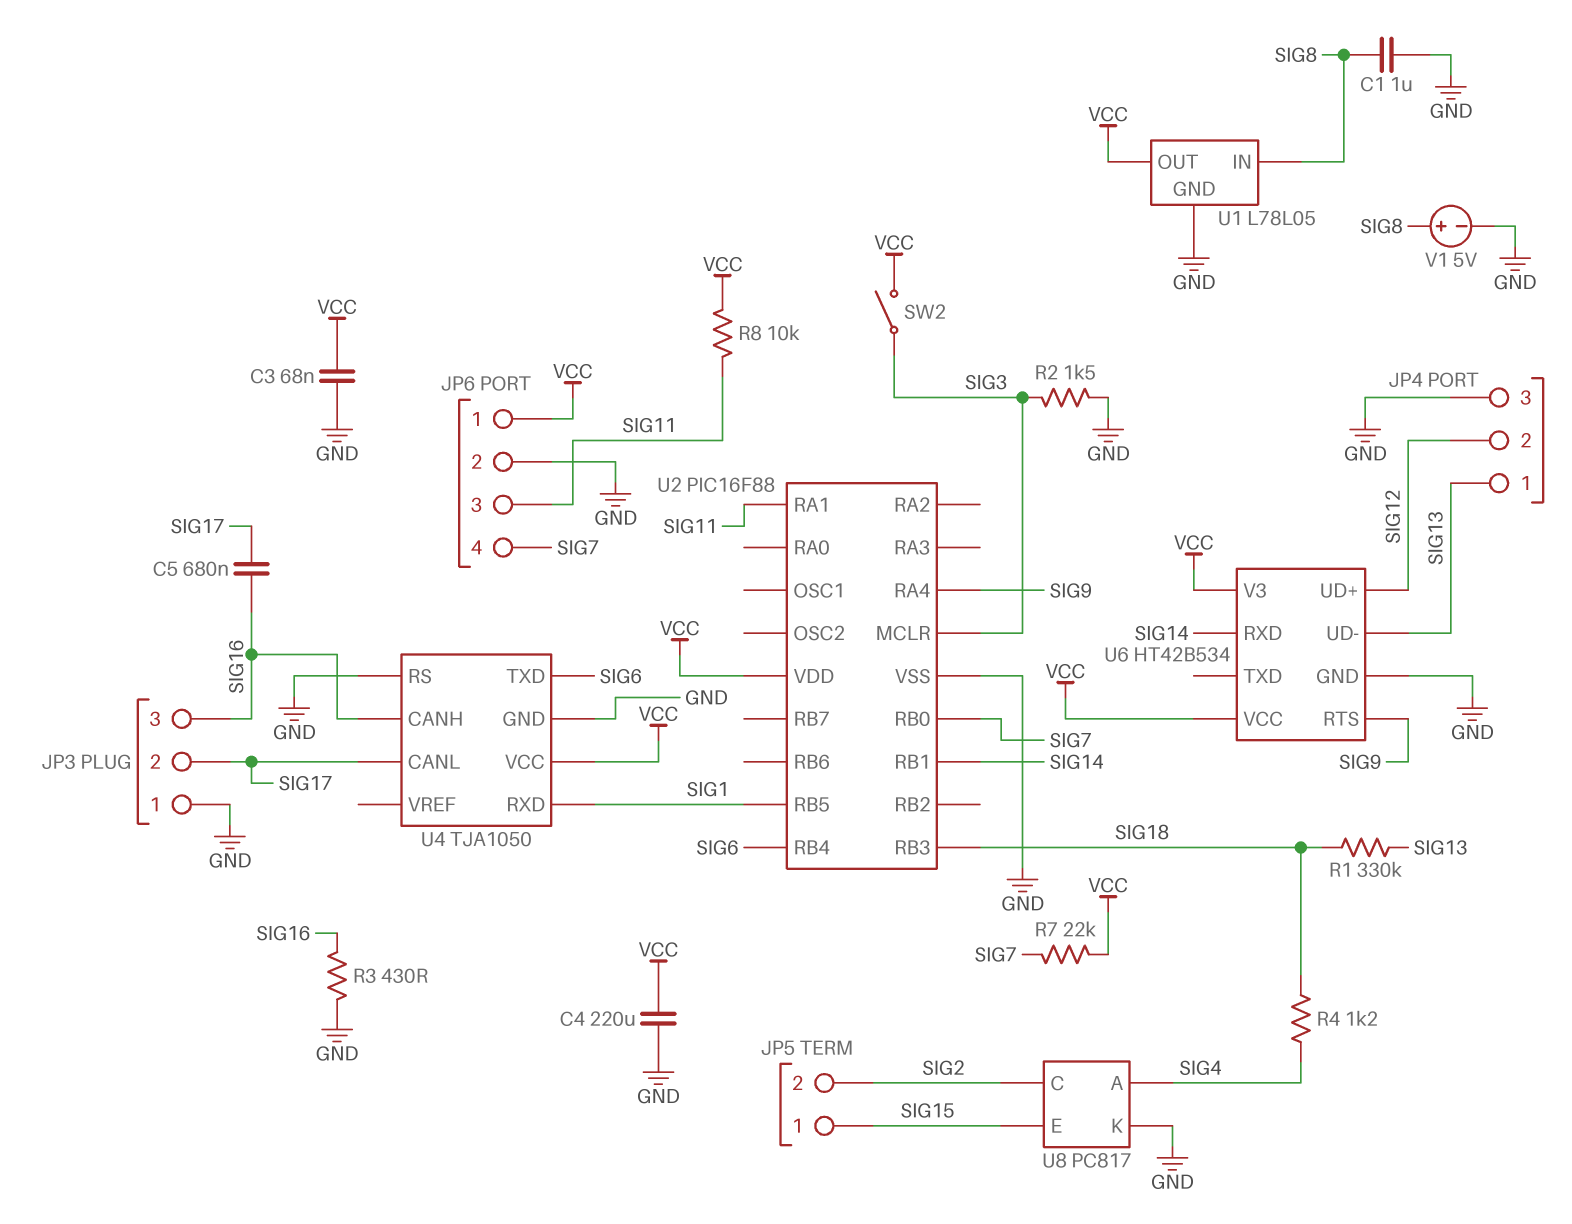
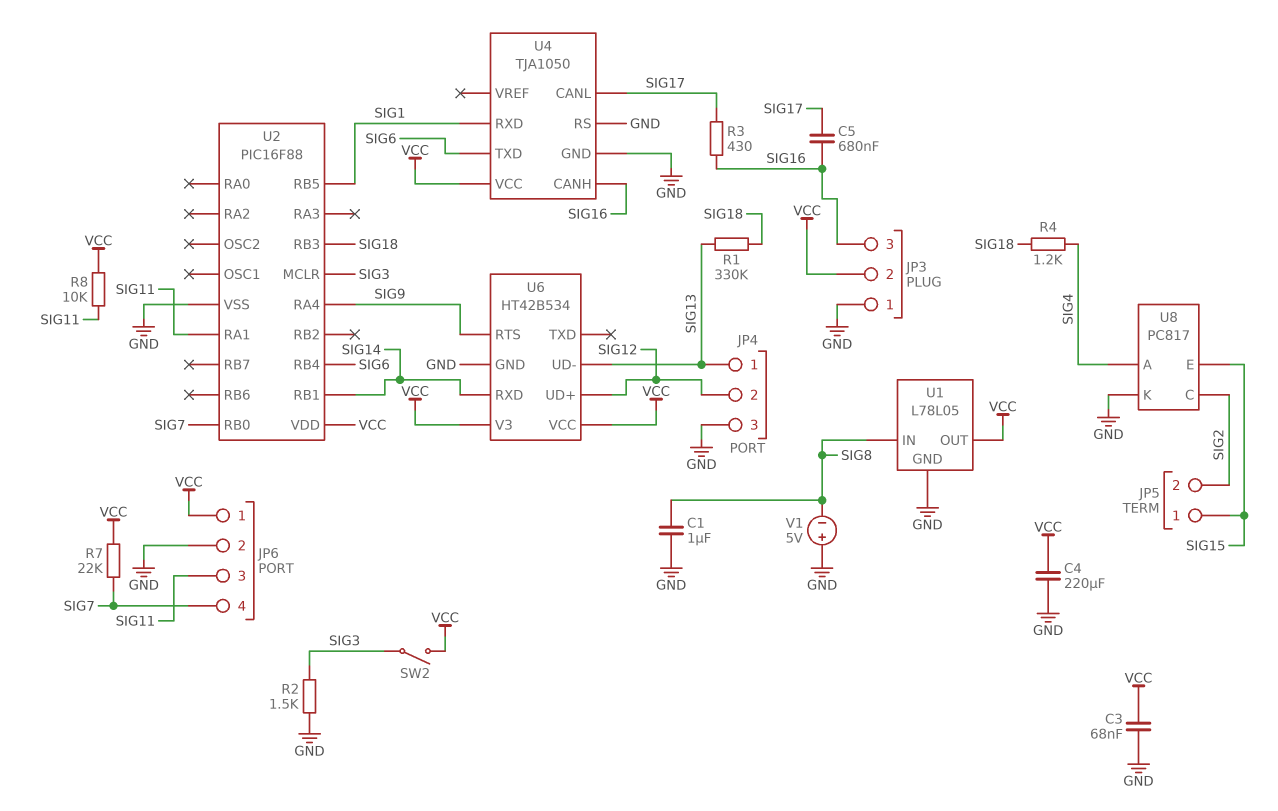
JP3 pin 2: SIG17 -> VCC
R3: 430 (GND, SIG16) -> 430 (SIG16, SIG17)
V1: 5V (plus SIG8, minus GND) -> 5V (plus GND, minus SIG8)

